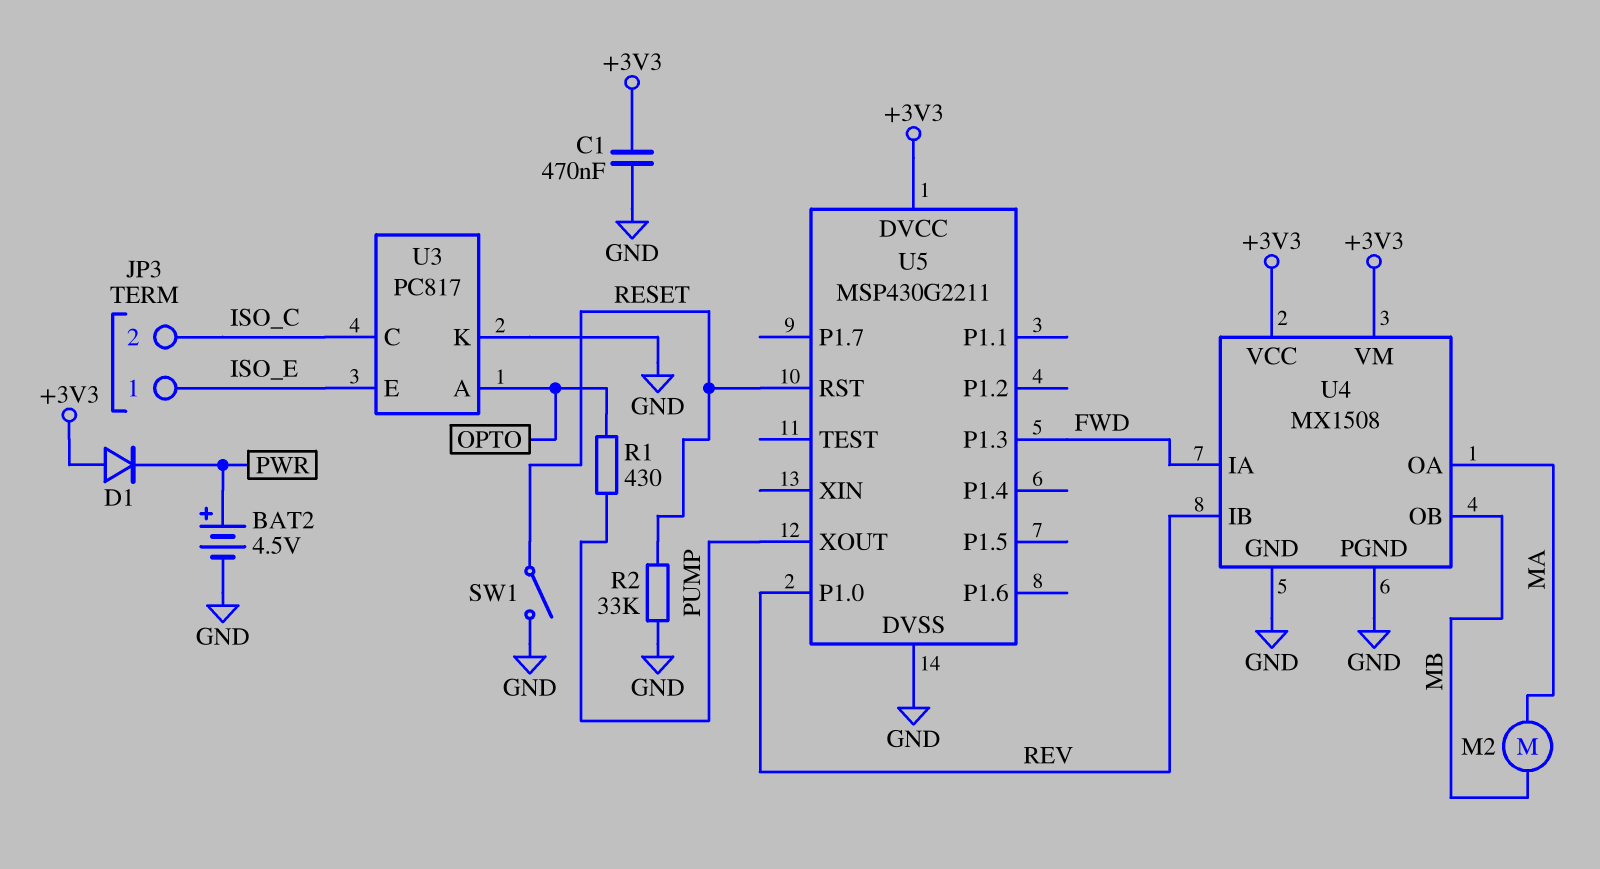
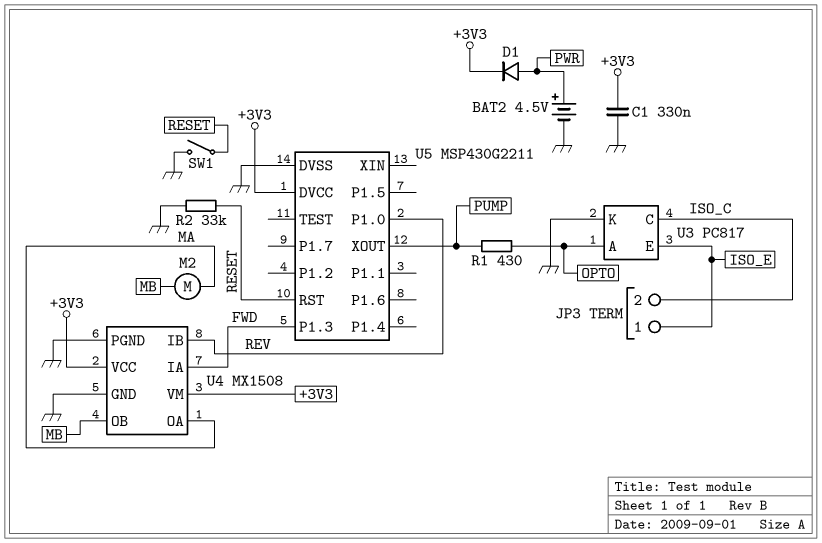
C1: 470nF (+3V3, GND) -> 330nF (+3V3, GND)
D1: diode (A +3V3, K PWR) -> diode (A PWR, K +3V3)

